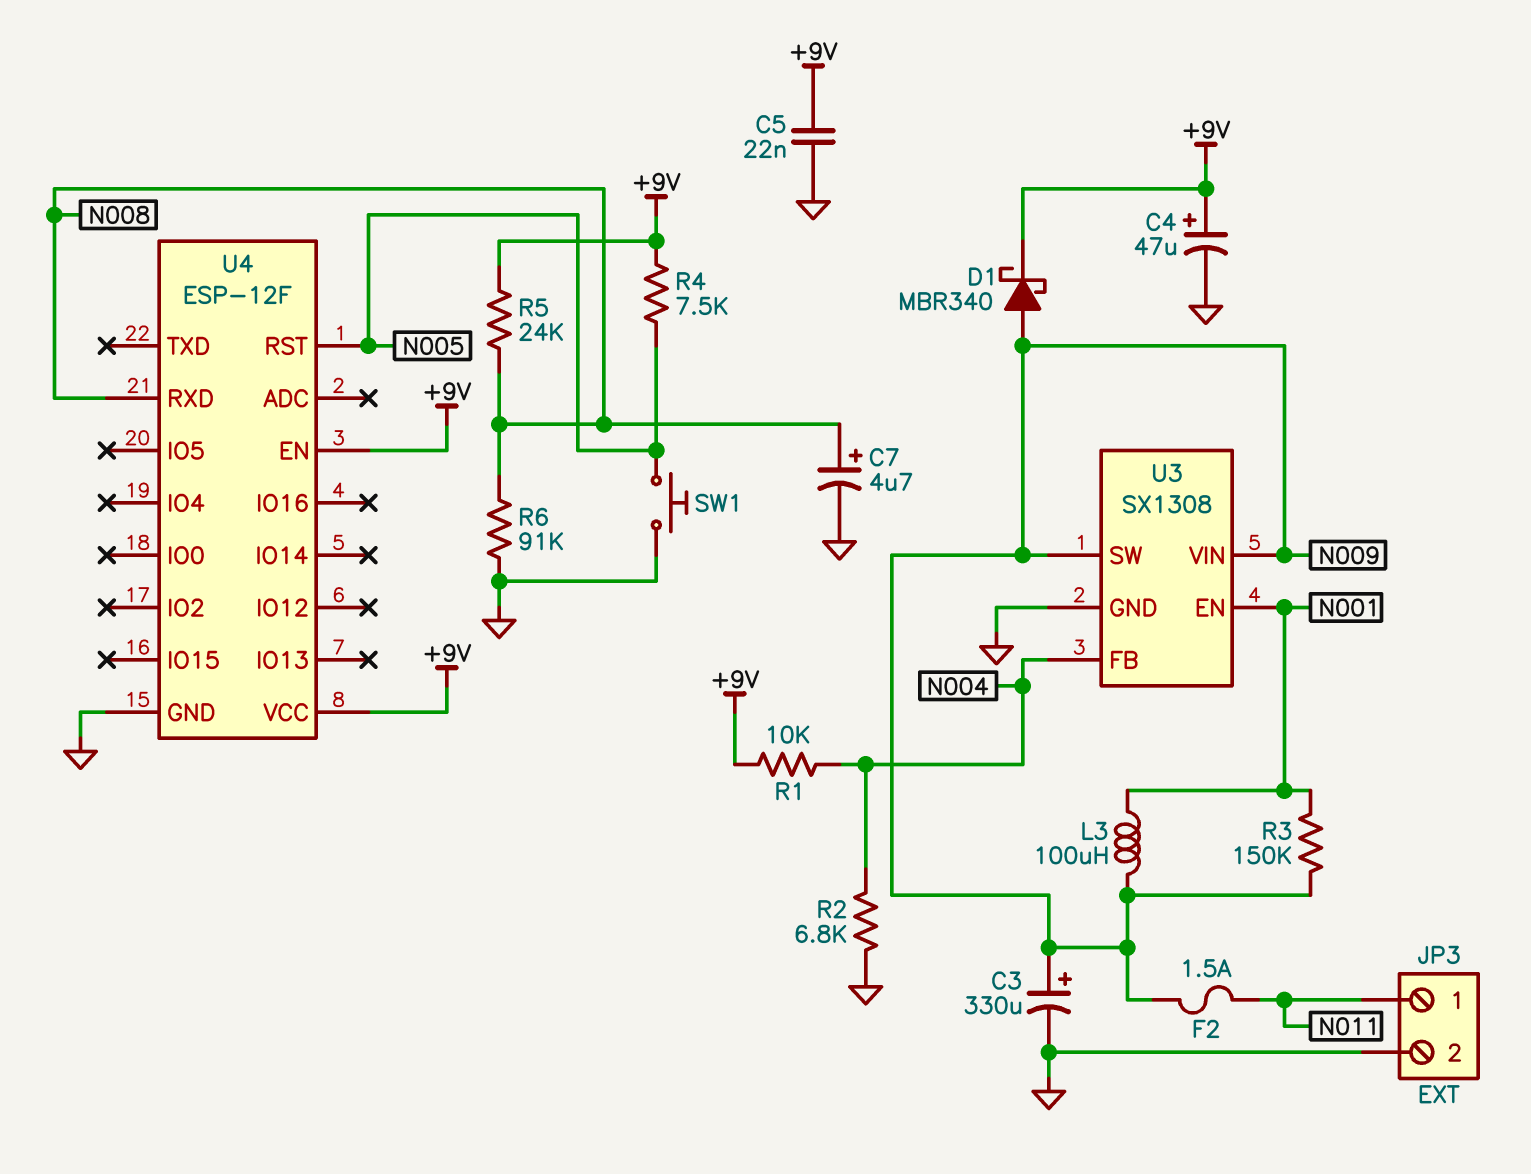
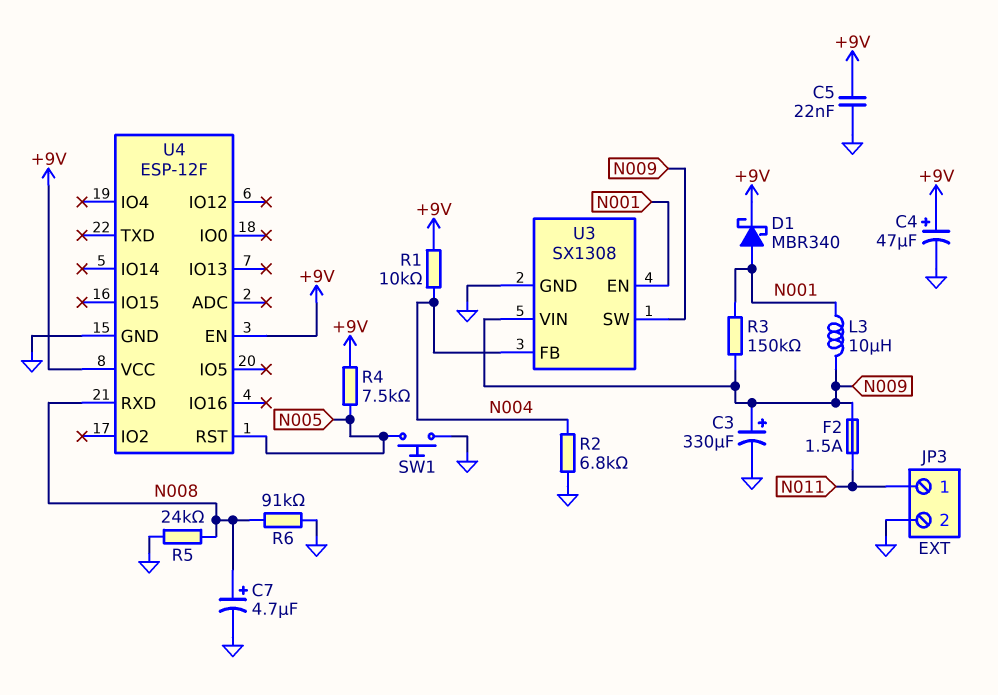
D1: schottky MBR340 (A N009, K +9V) -> schottky MBR340 (A N001, K +9V)
L3: 100uH (N001, N009) -> 10uH (N001, N009)
R5: 24k (+9V, N008) -> 24k (GND, N008)

